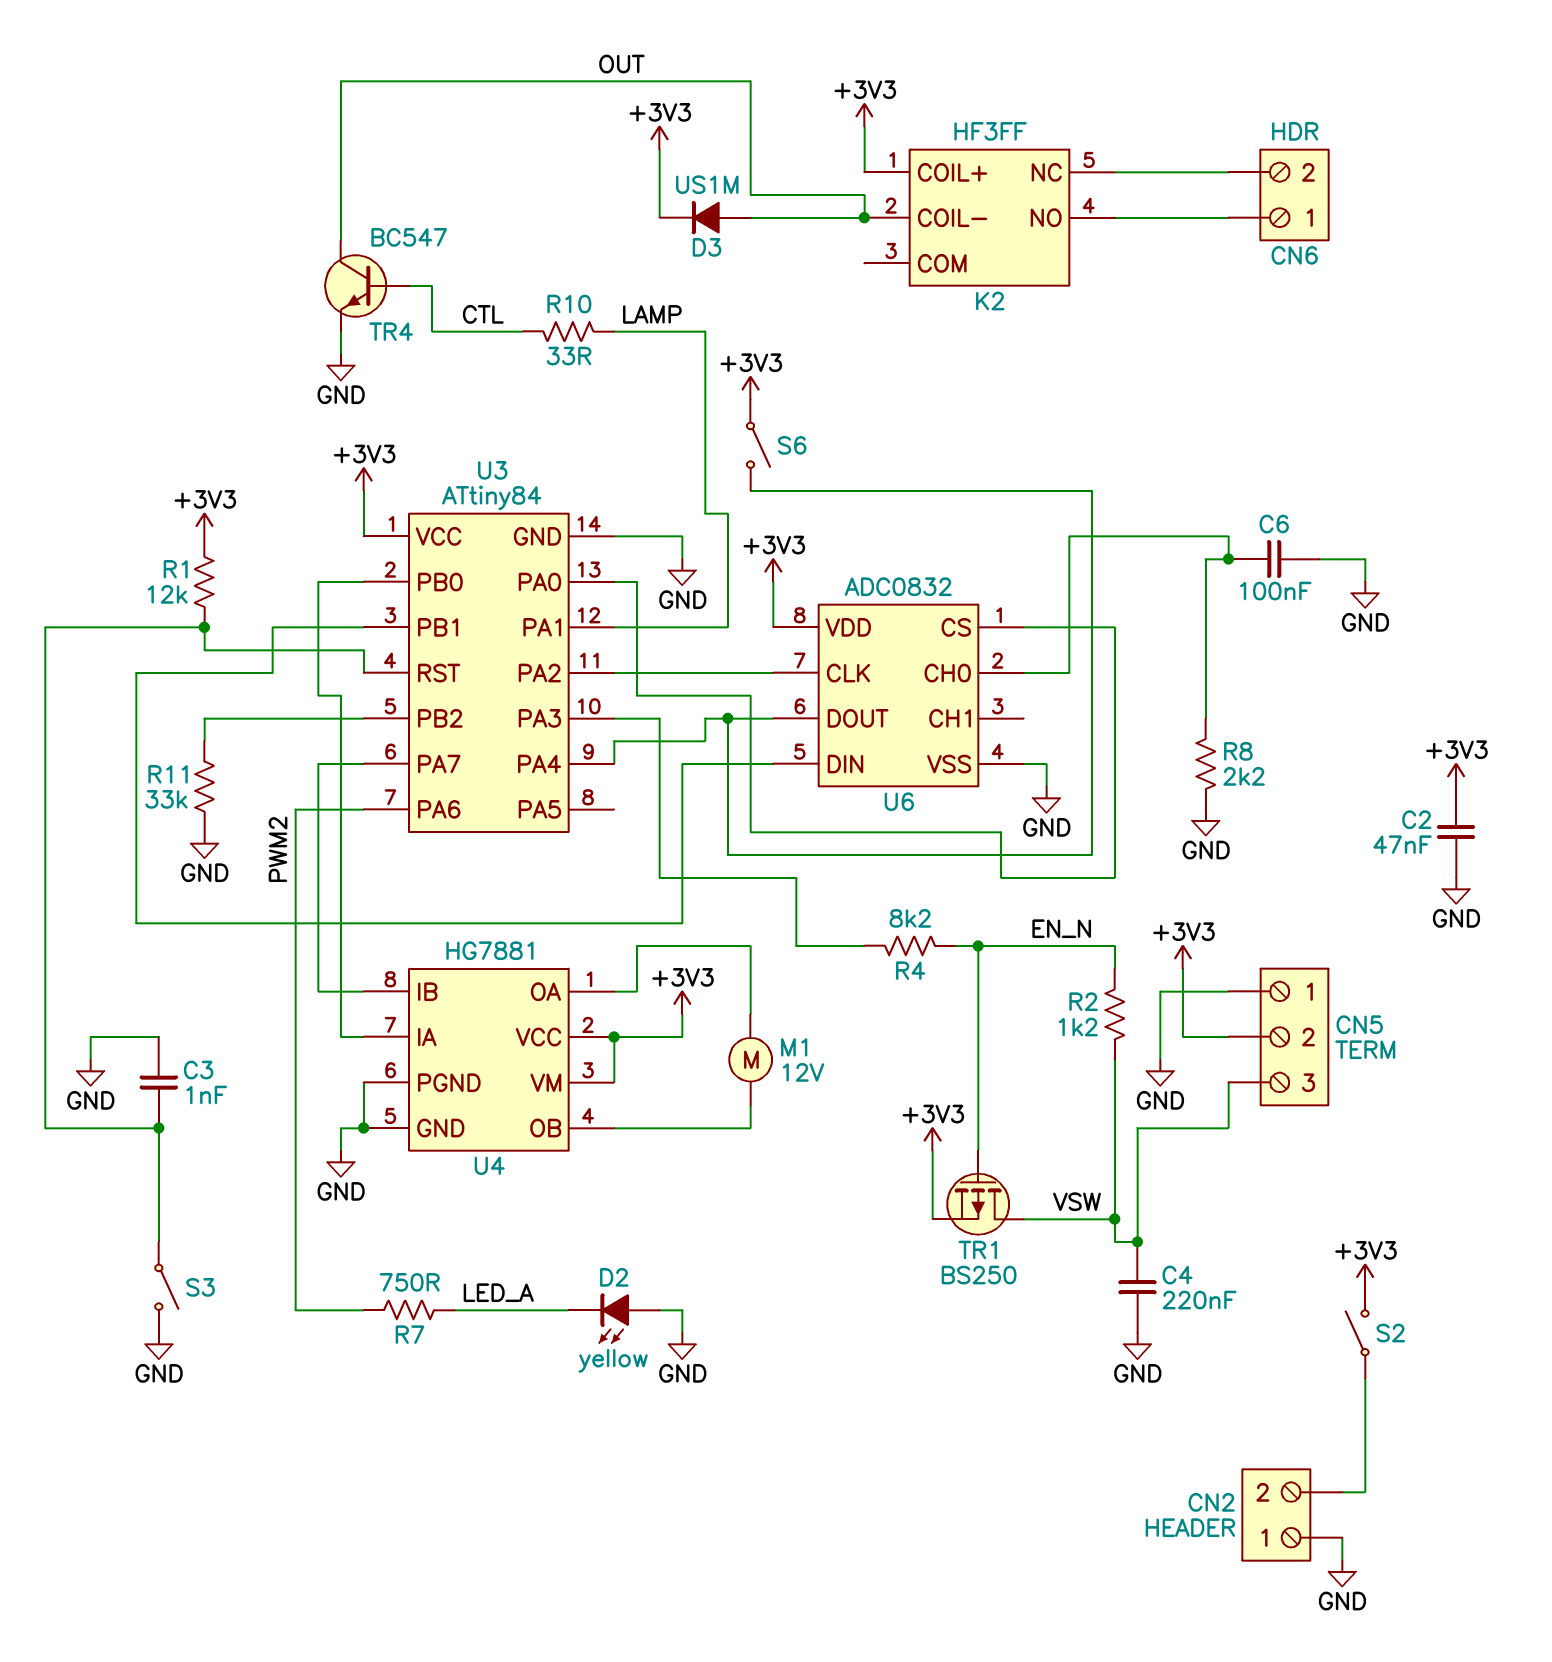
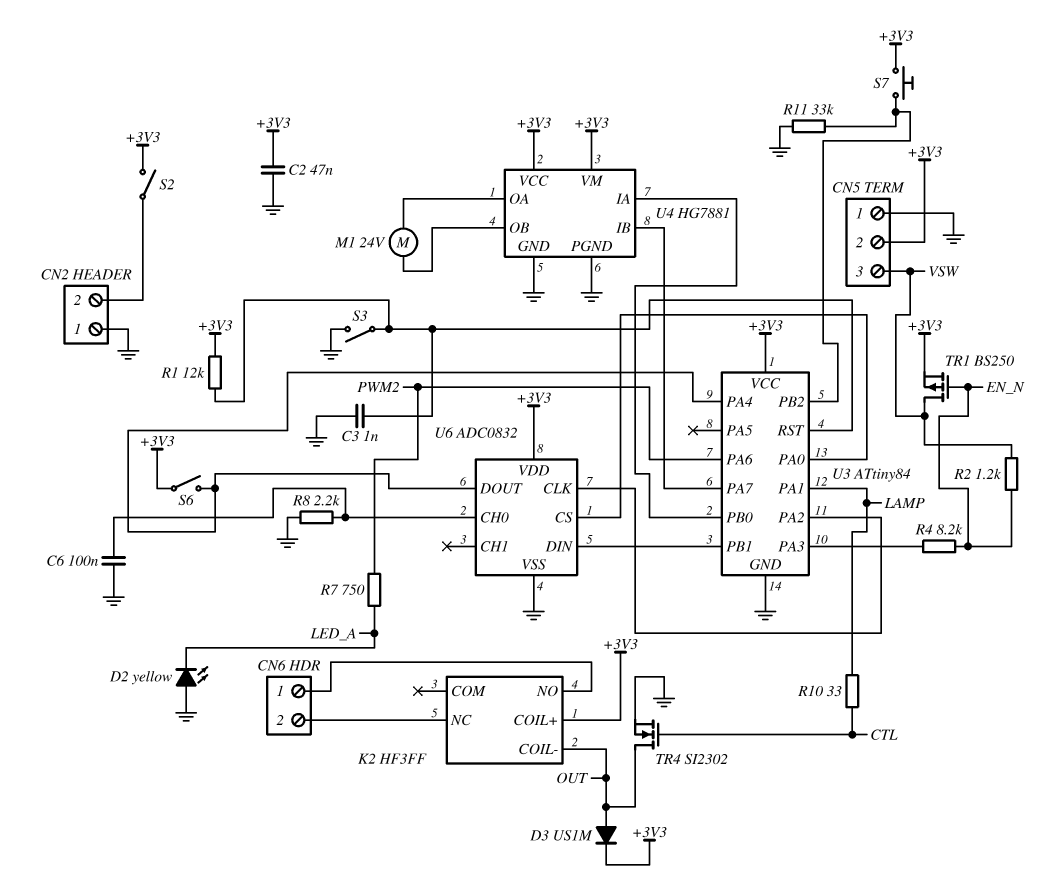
C4: 220nF (GND, VSW) -> none
M1: motor 12V (U4/OA, U4/OB) -> motor 24V (U4/OA, U4/OB)
S7: none -> button (+3V3, U3/PB2)
TR4: NPN BC547 (B CTL, C OUT, E GND) -> NMOS SI2302 (G CTL, D OUT, S GND)

